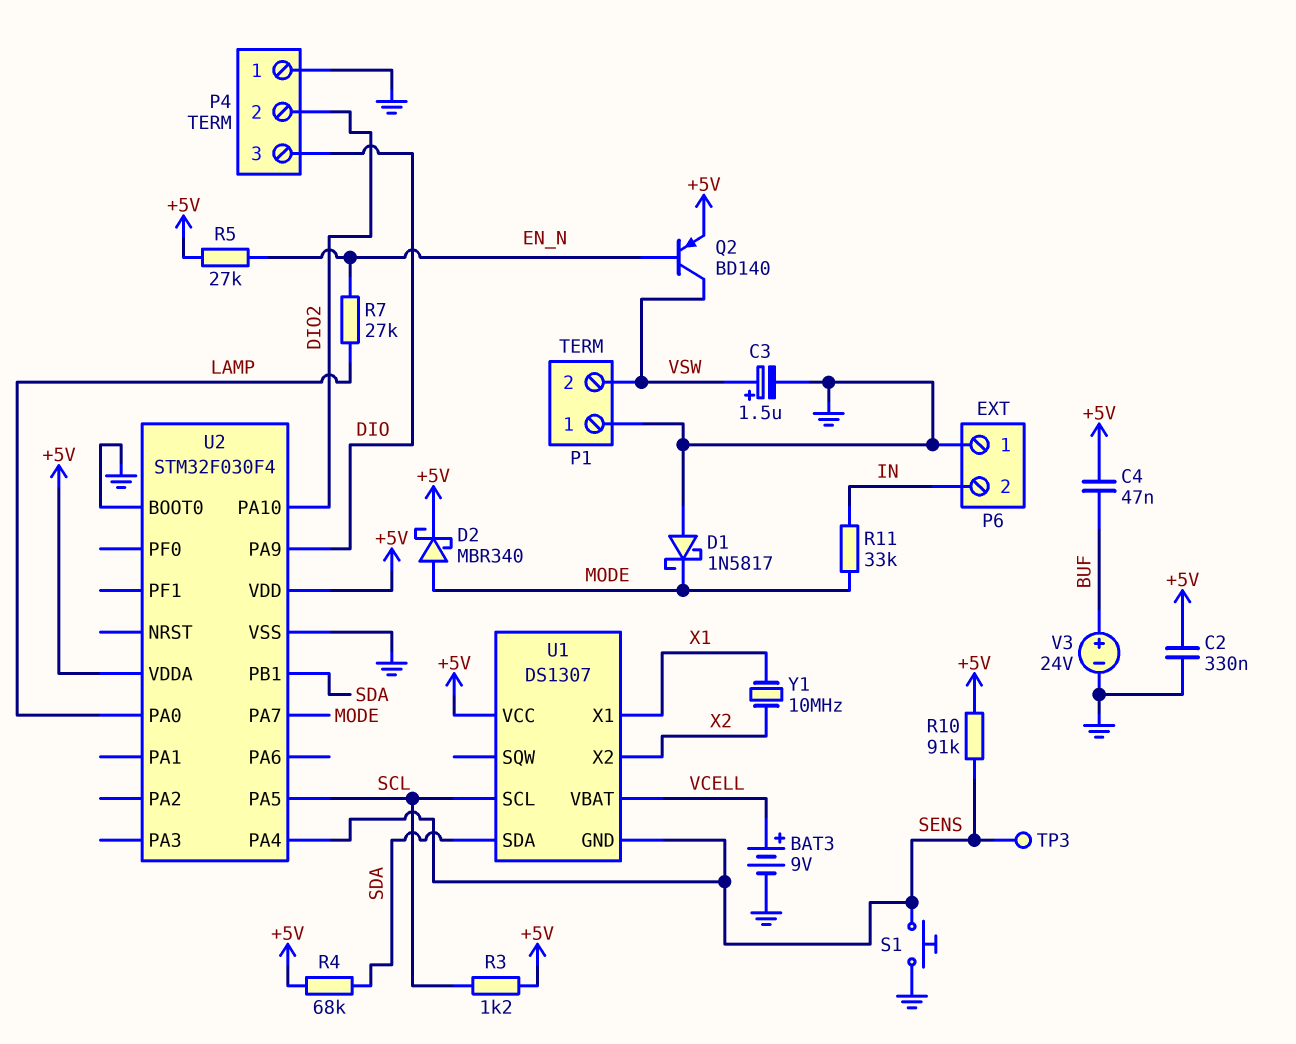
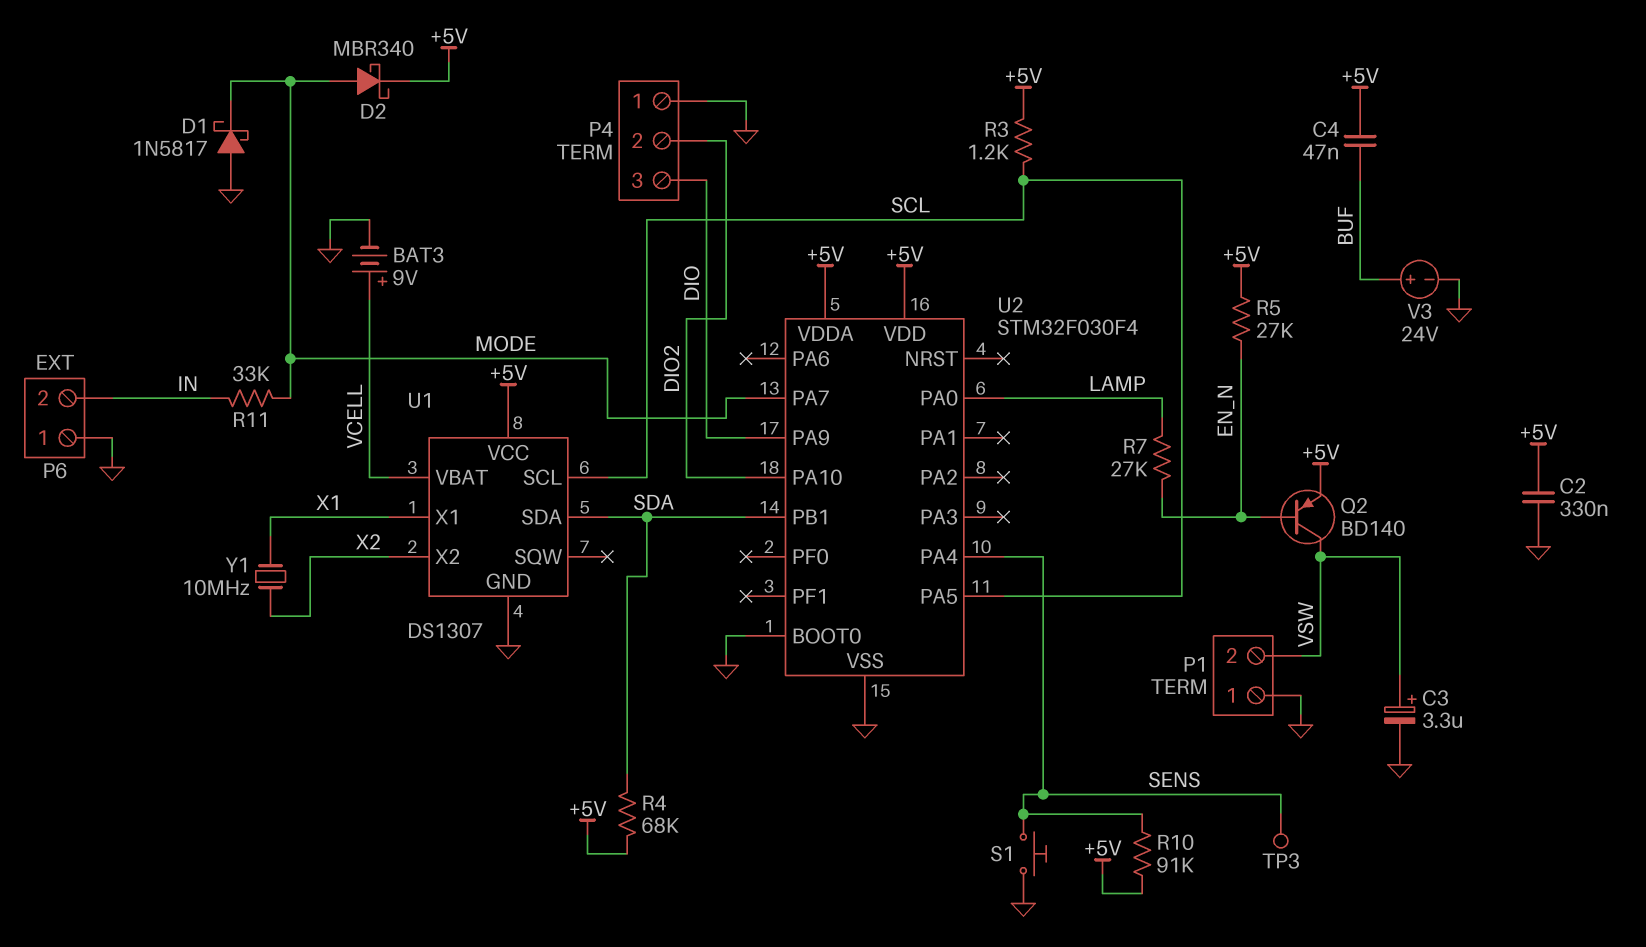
C3: 1.5uF (plus VSW, minus GND) -> 3.3uF (plus VSW, minus GND)
U1 pin GND: SENS -> GND

